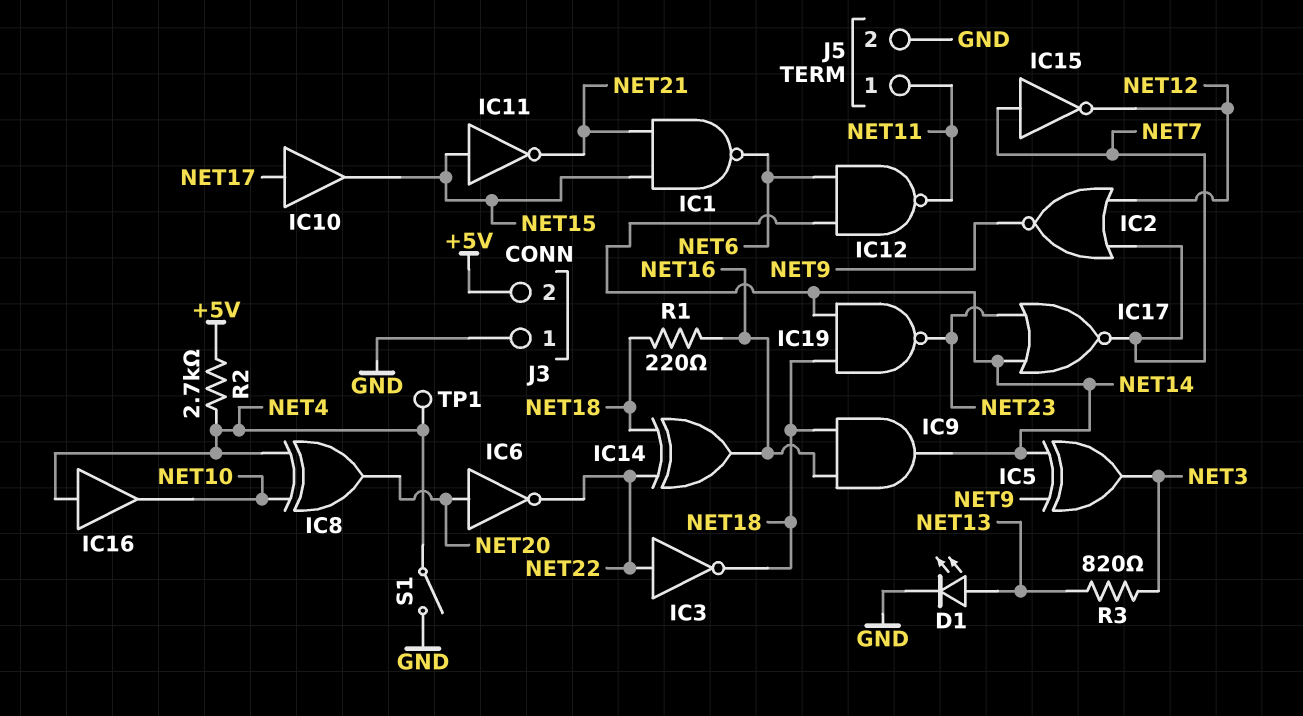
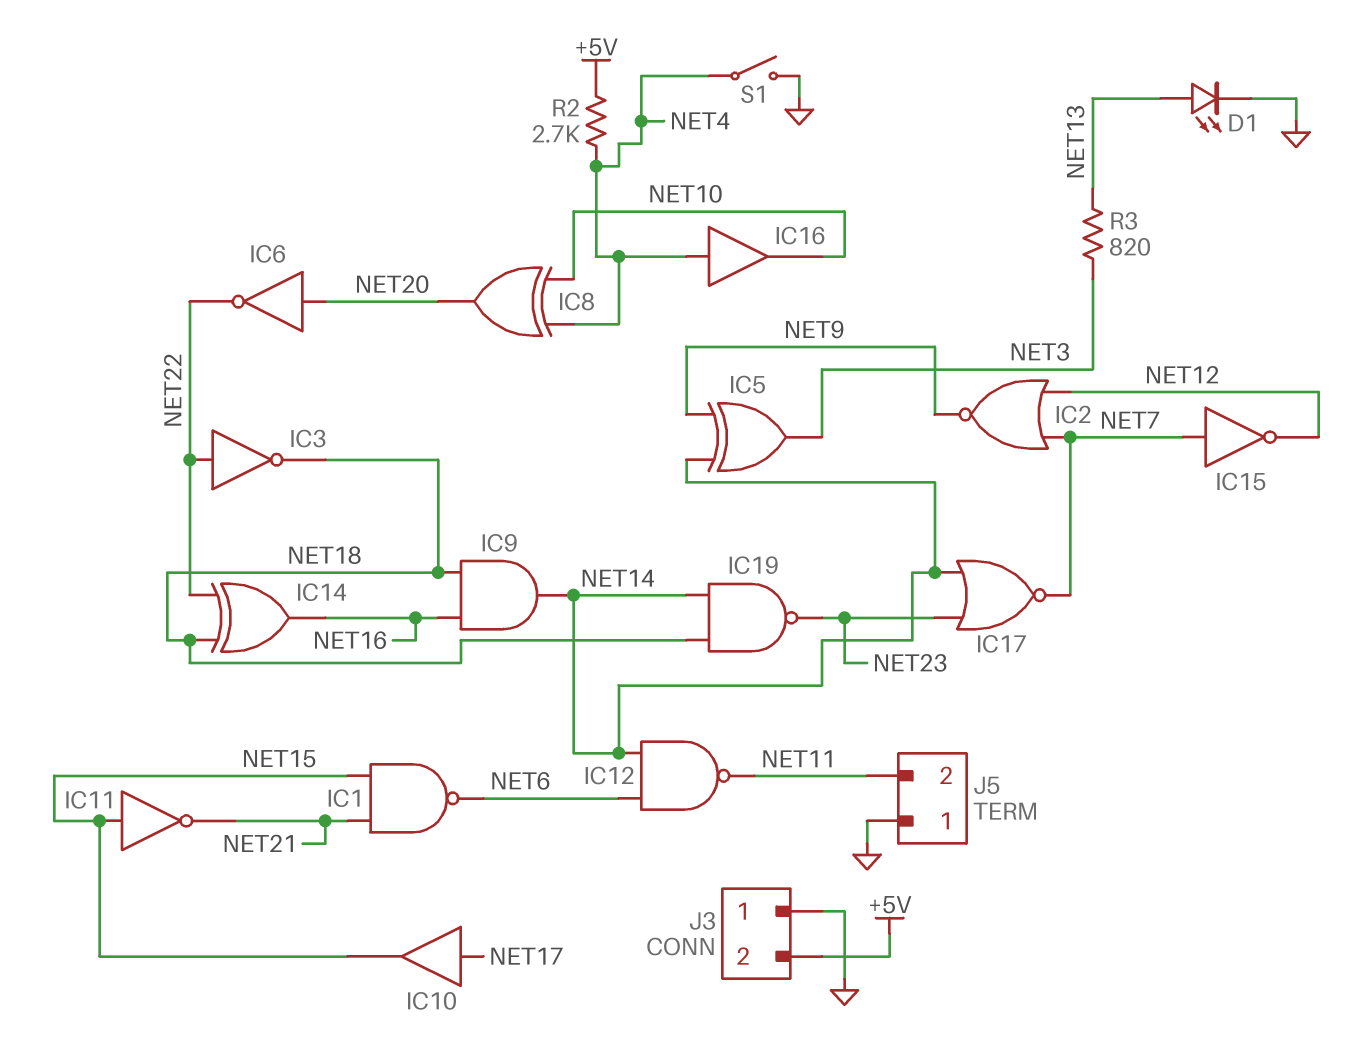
J5 pin 1: NET11 -> GND
J5 pin 2: GND -> NET11
R1: 220 (NET16, NET18) -> none
TP1: test point (NET4) -> none

